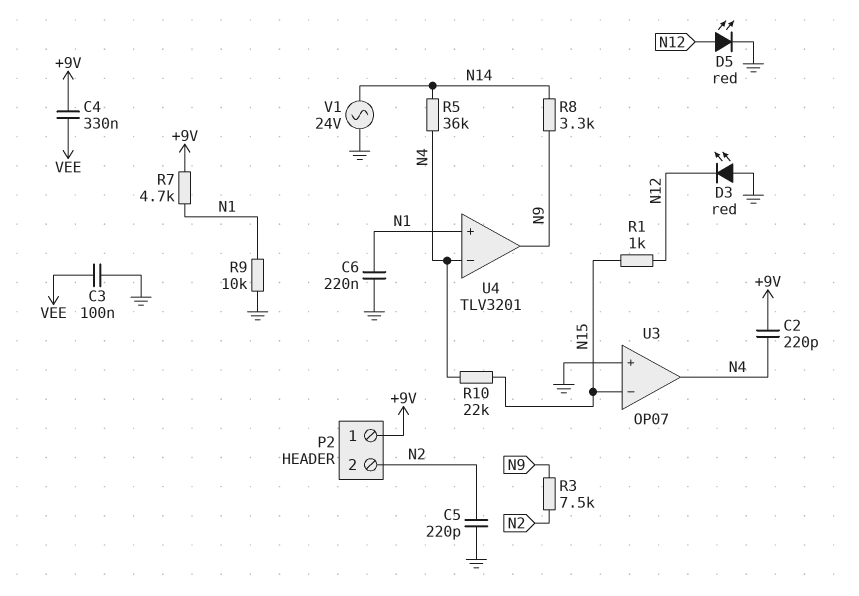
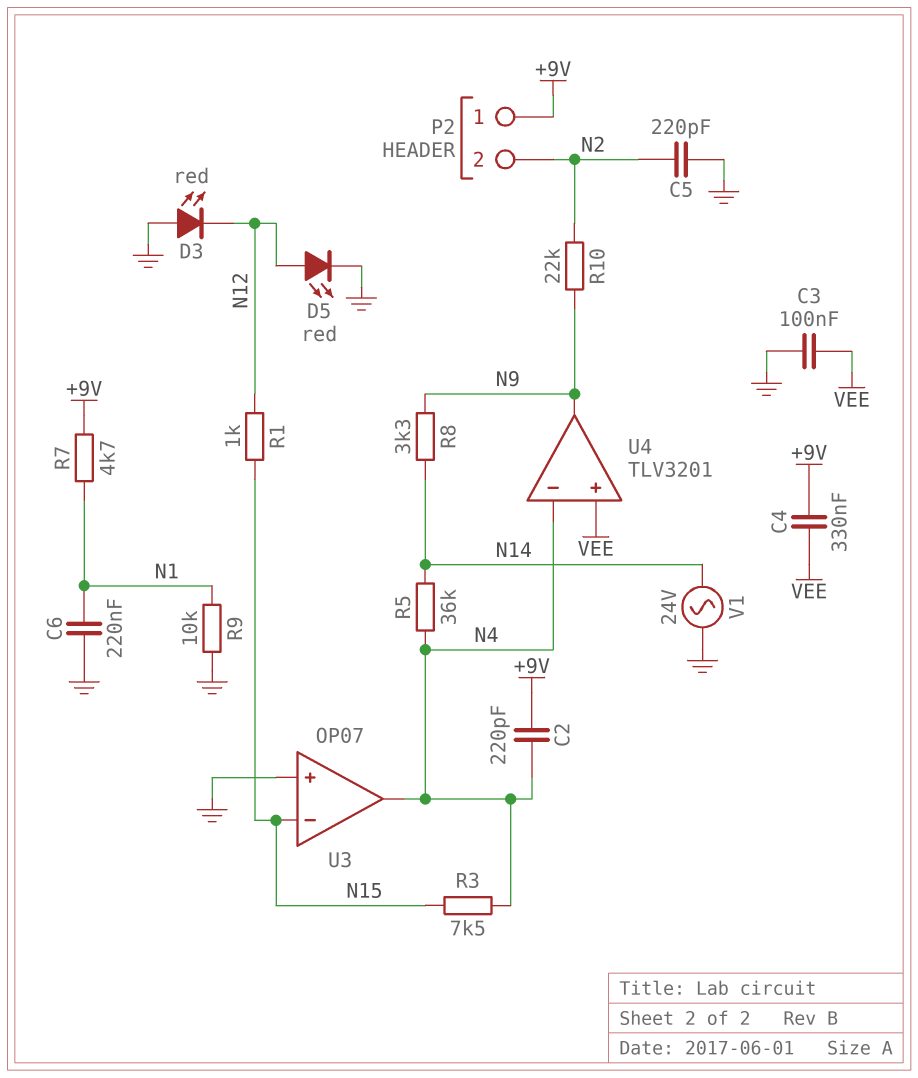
R3: 7.5k (N2, N9) -> 7.5k (N4, N15)
R10: 22k (N4, N15) -> 22k (N2, N9)
U4 pin in+: N1 -> VEE

